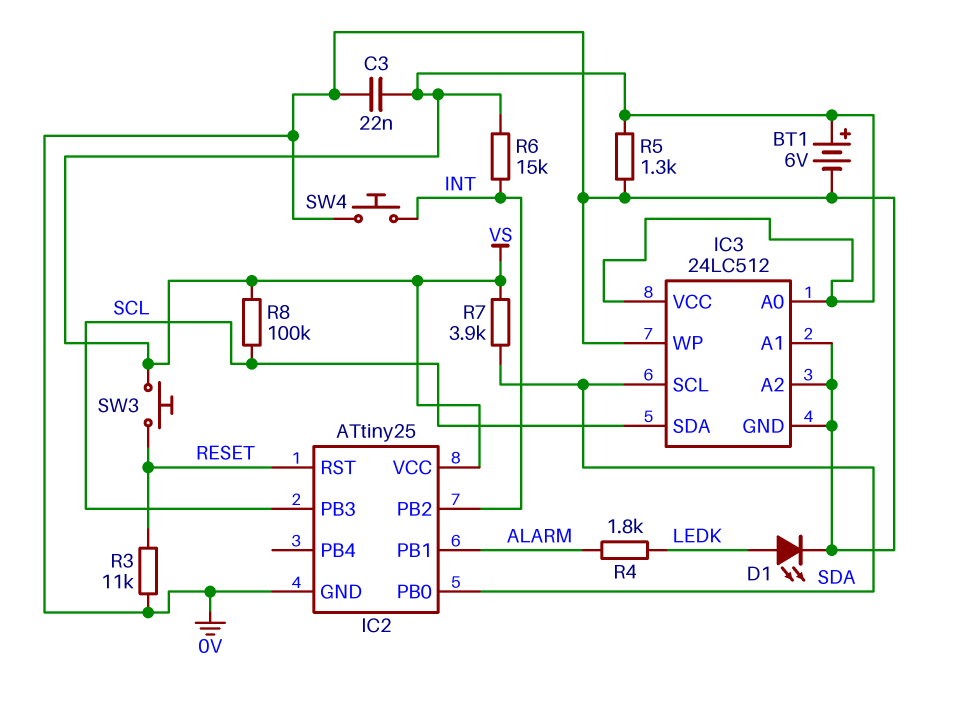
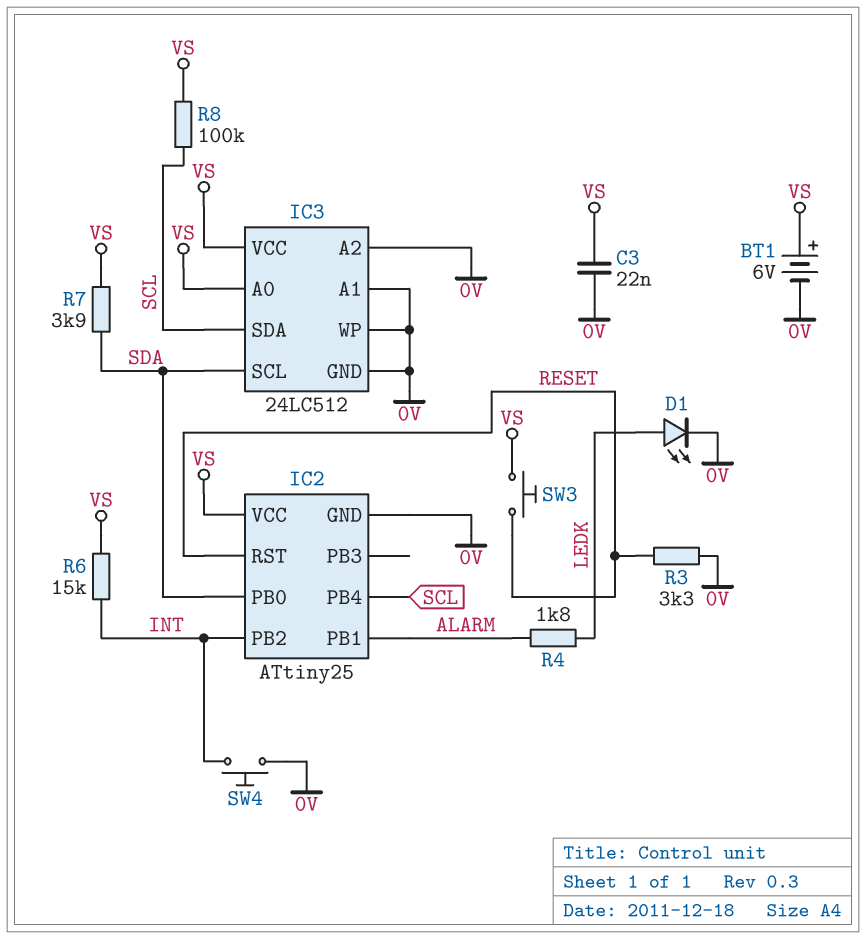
IC2 pin PB3: SCL -> none
IC2 pin PB4: none -> SCL
R3: 11k (0V, RESET) -> 3.3k (0V, RESET)
R5: 1.3k (0V, VS) -> none

